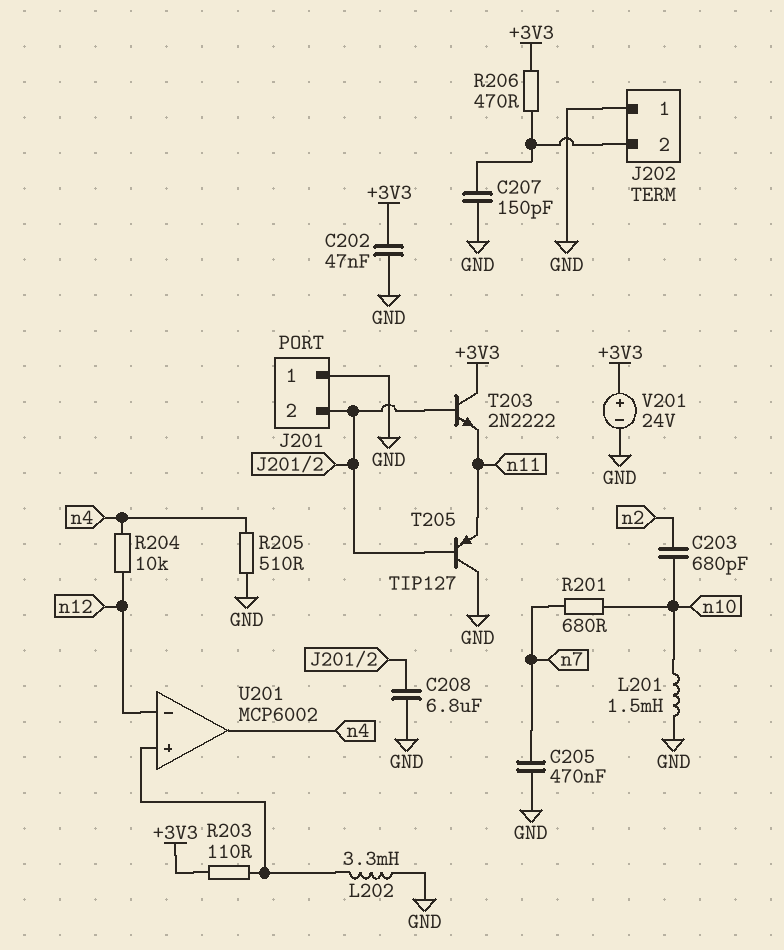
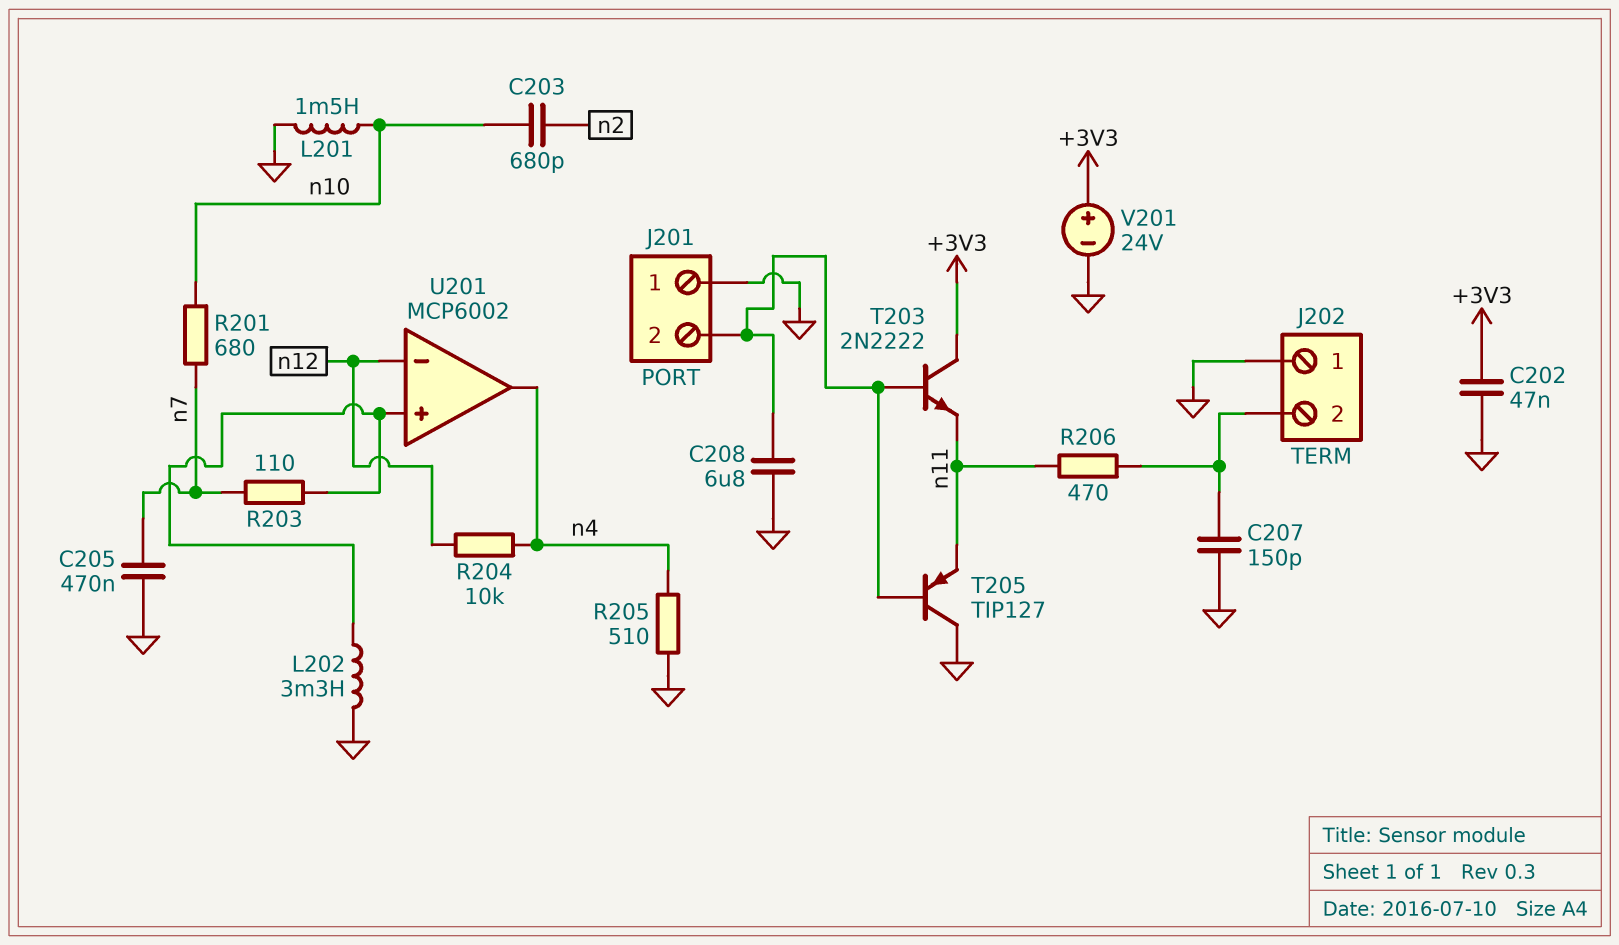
R203: 110 (+3V3, U201/in+) -> 110 (U201/in+, n7)
R206: 470 (+3V3, J202/2) -> 470 (J202/2, n11)

